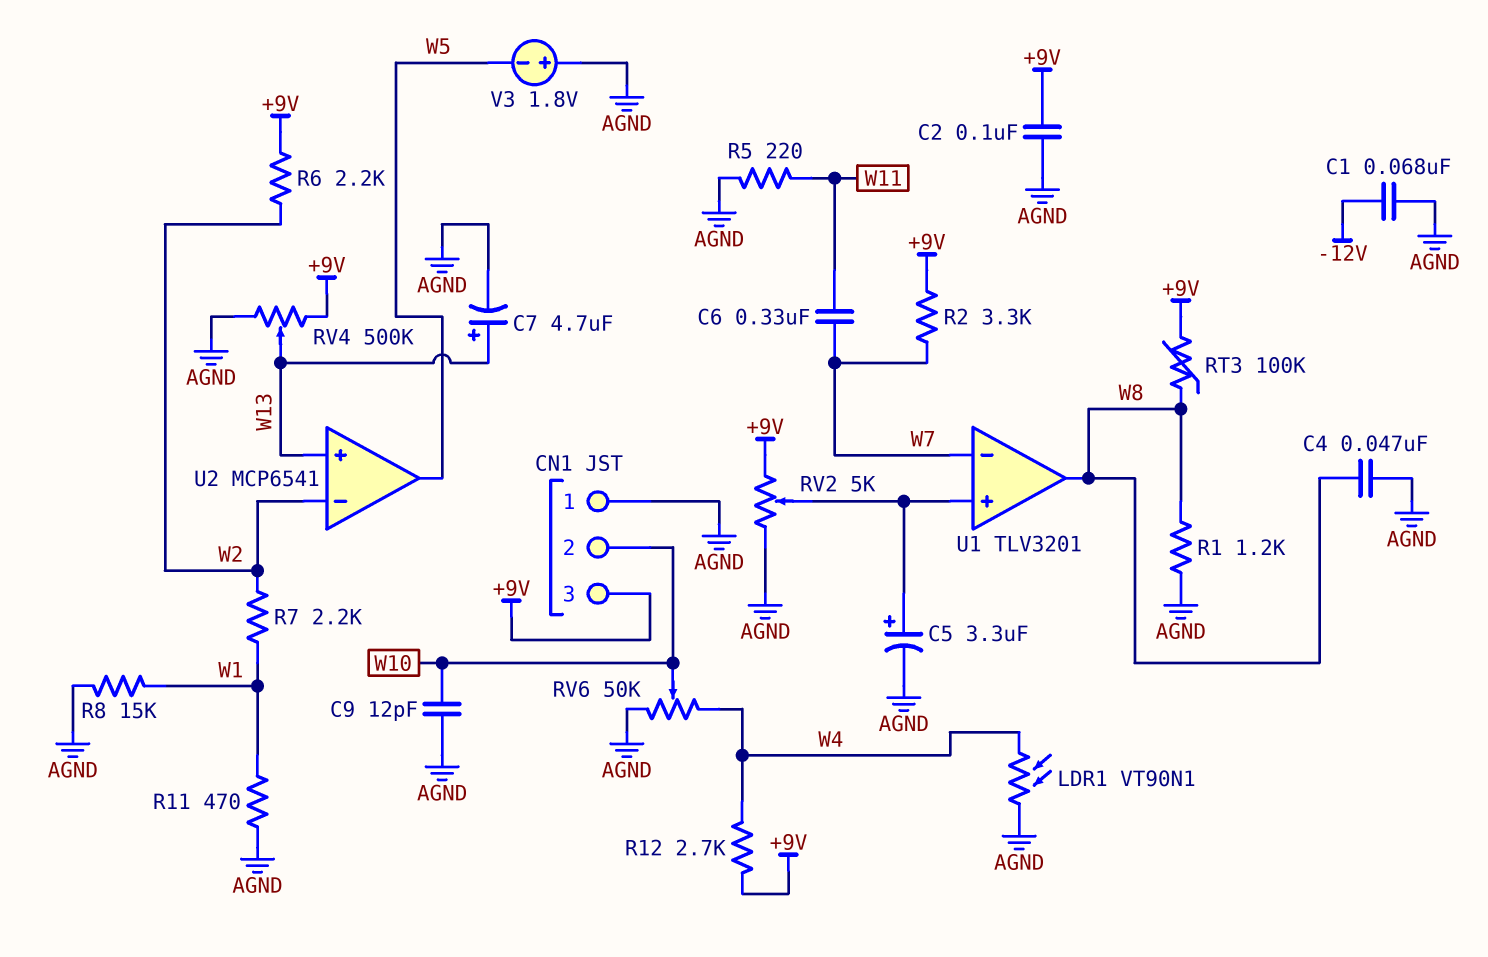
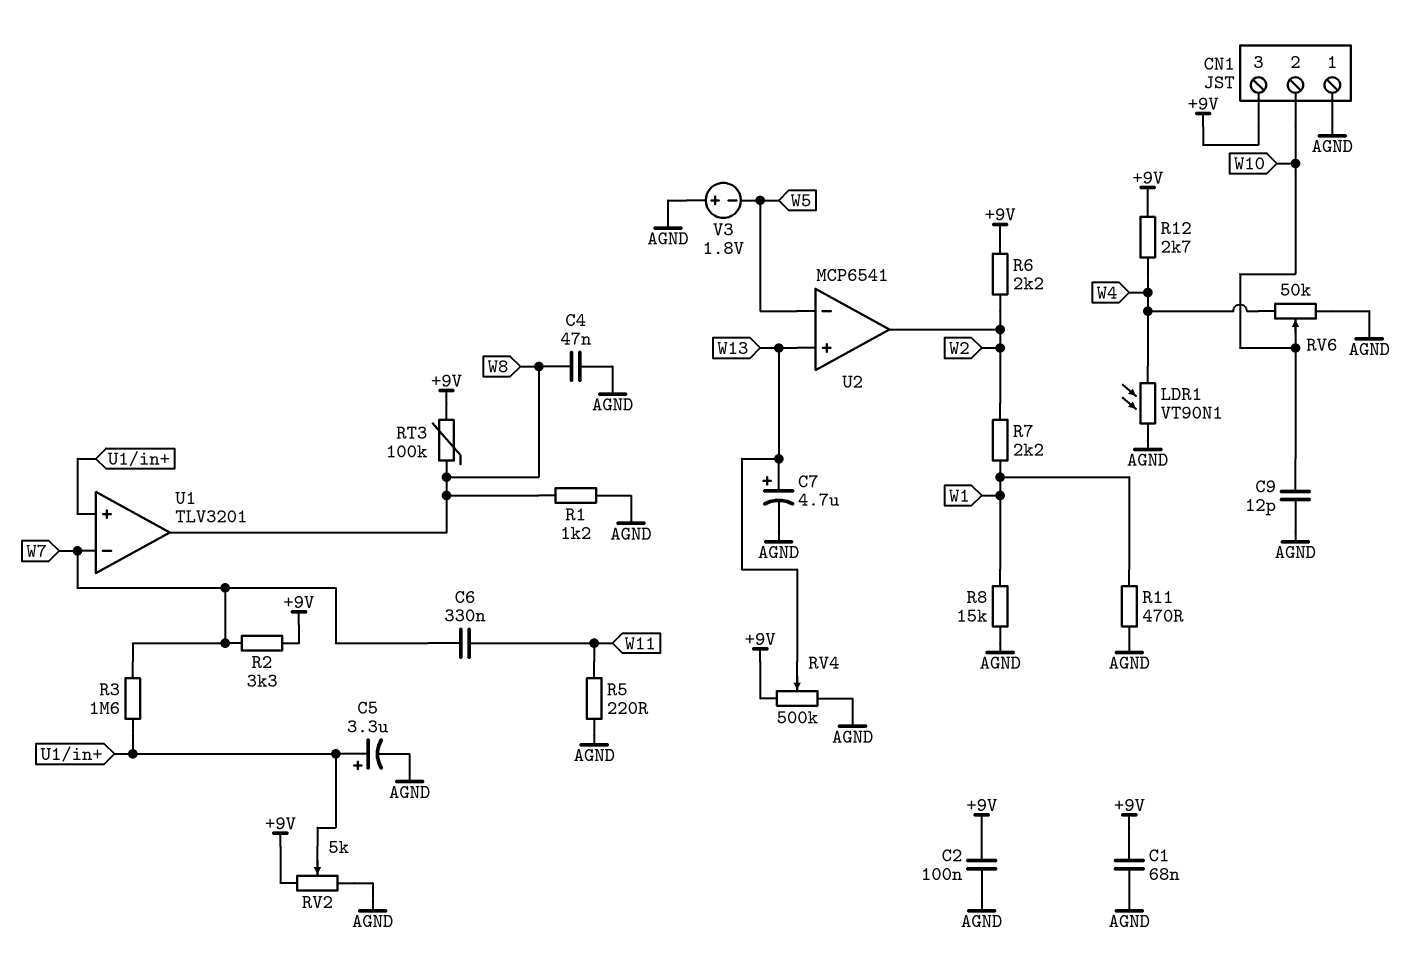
C1: 68nF (-12V, AGND) -> 68nF (+9V, AGND)
R3: none -> 1.6M (U1/in+, W7)
U2 pin in-: W2 -> W5
U2 pin out: W5 -> W2

